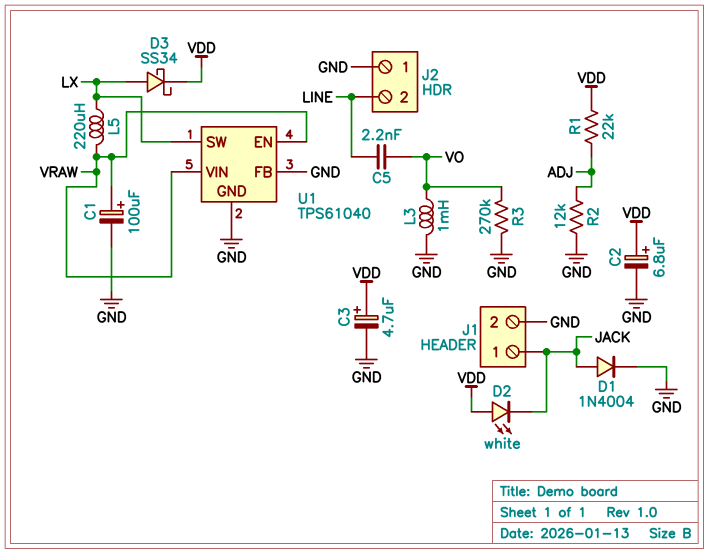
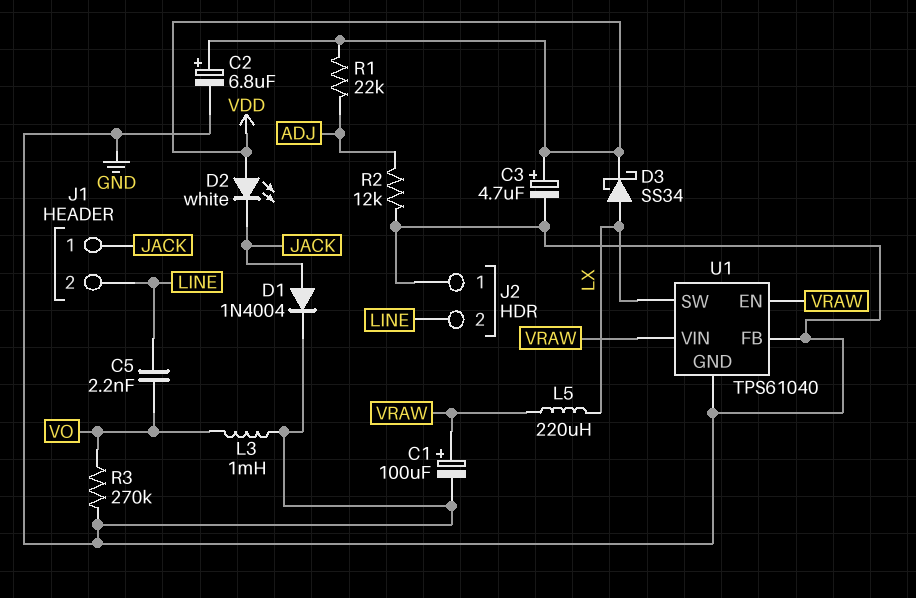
J1 pin 2: GND -> LINE

